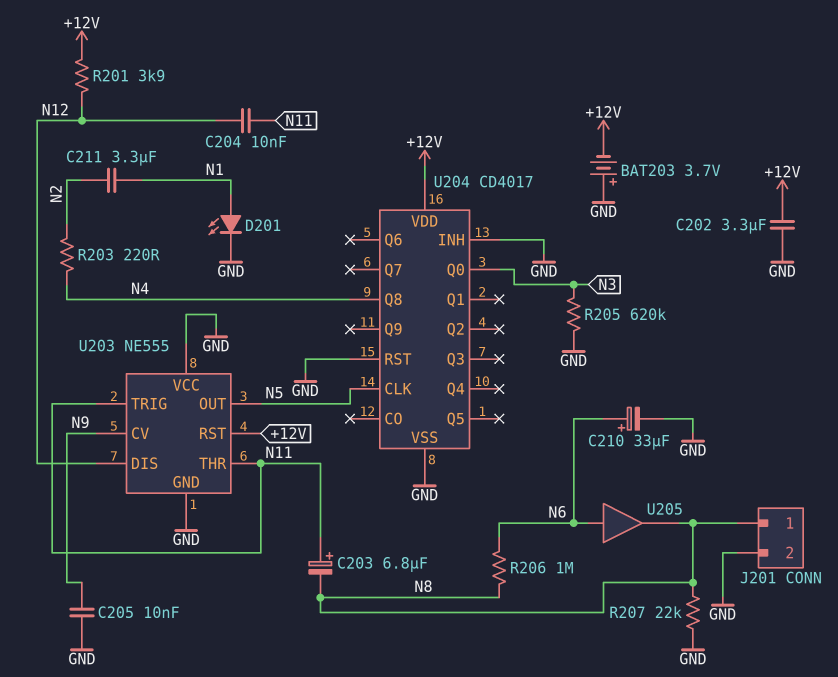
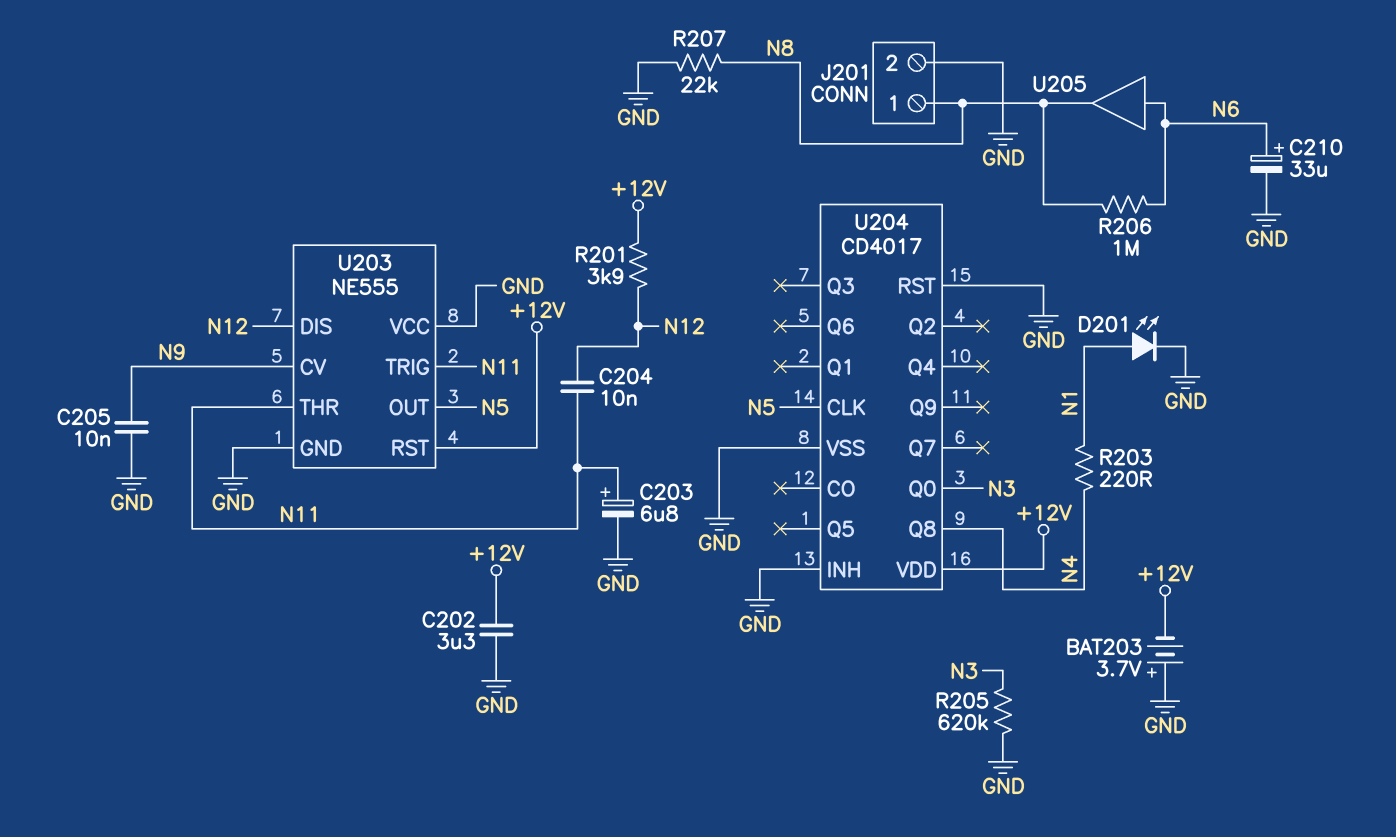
C203: 6.8uF (plus N11, minus N8) -> 6.8uF (plus N11, minus GND)
C211: 3.3uF (N1, N2) -> none
R203: 220 (N2, N4) -> 220 (N1, N4)

